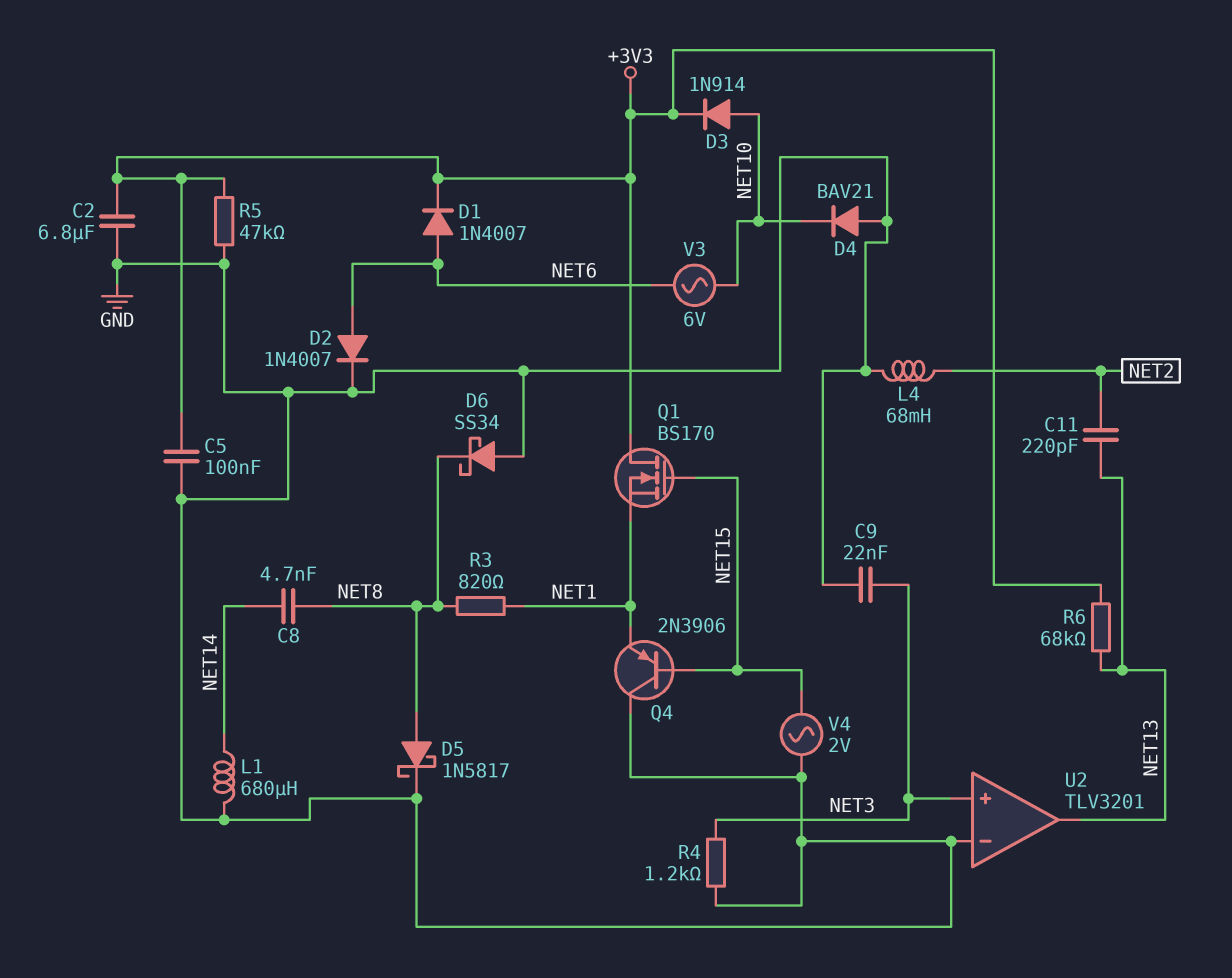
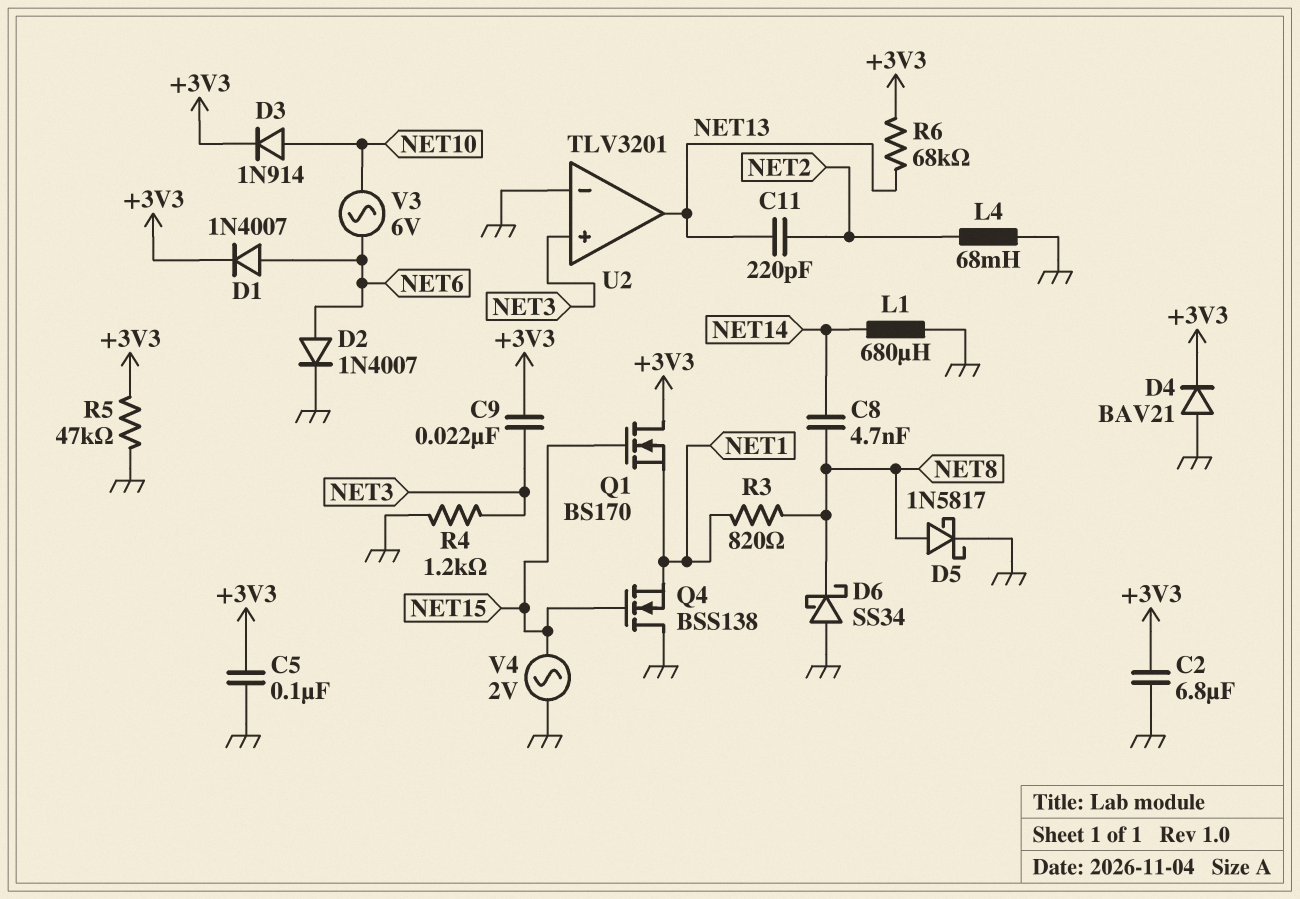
C9: 22nF (GND, NET3) -> 22nF (+3V3, NET3)
D4: diode BAV21 (A GND, K NET10) -> diode BAV21 (A GND, K +3V3)
Q4: PNP 2N3906 (B NET15, C GND, E NET1) -> NMOS BSS138 (G NET15, D GND, S NET1)

